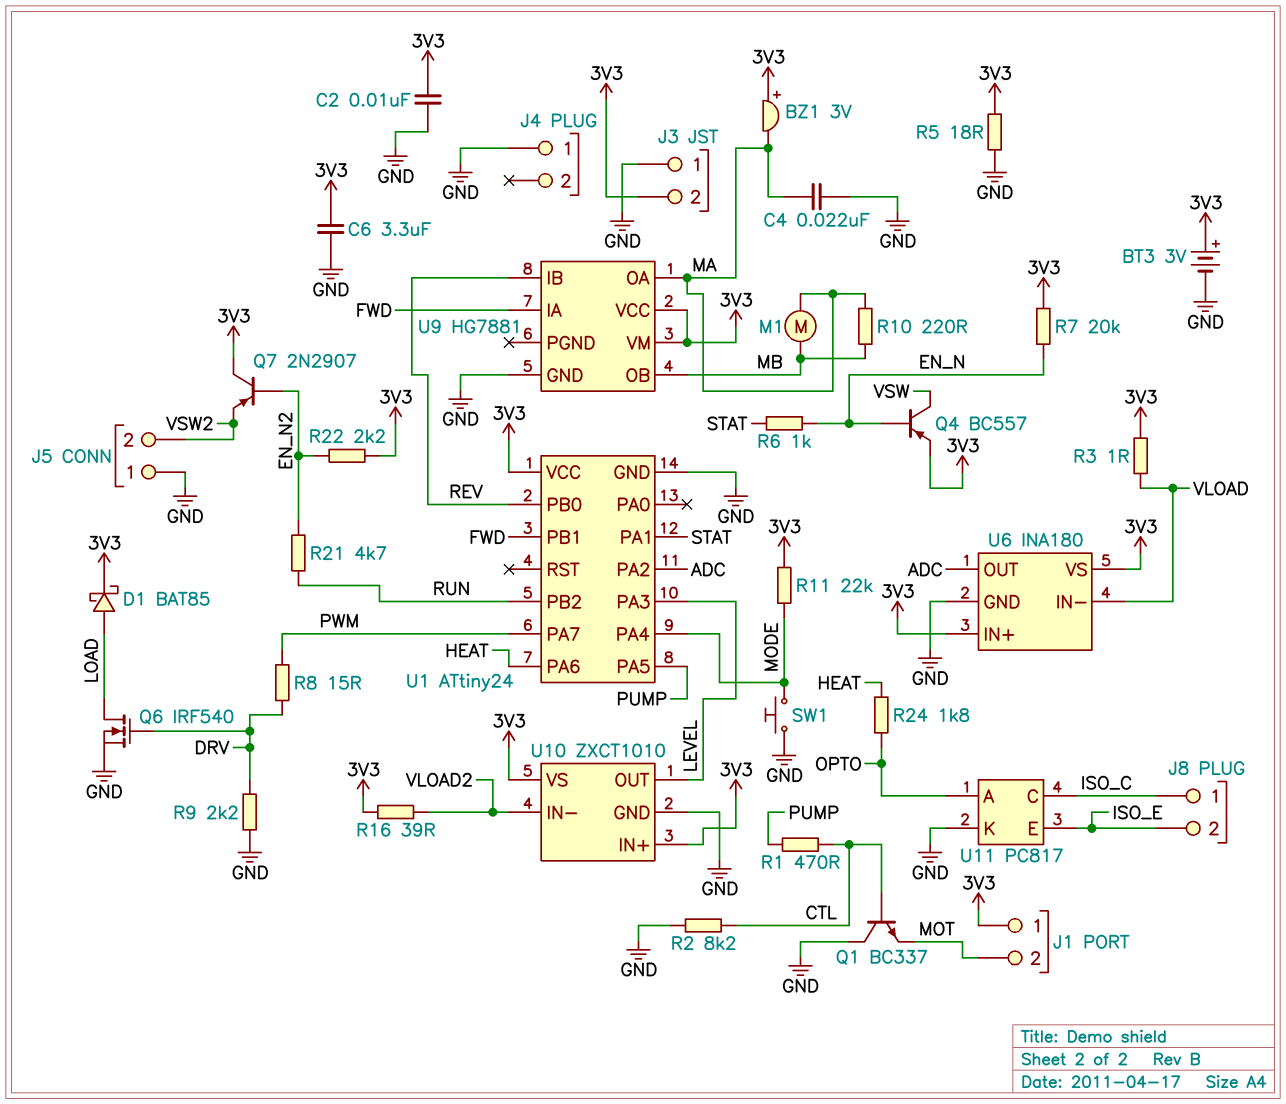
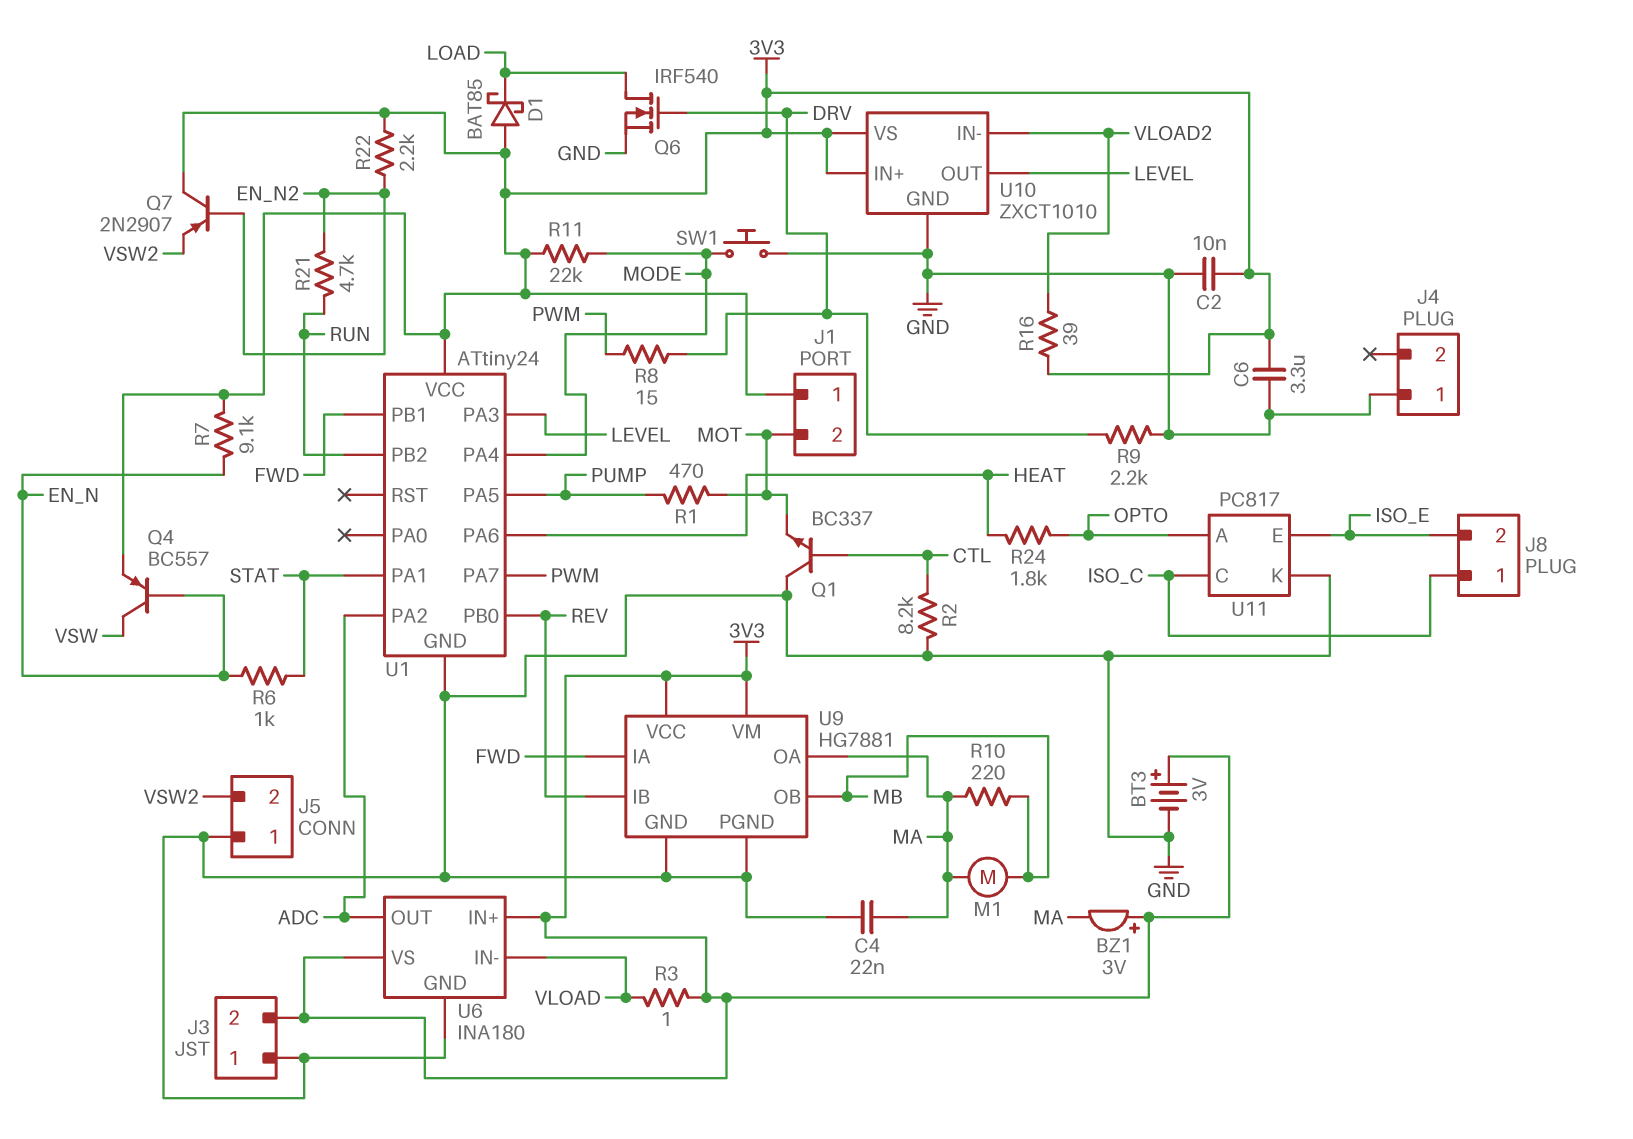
D1: schottky BAT85 (A LOAD, K 3V3) -> schottky BAT85 (A 3V3, K LOAD)
R1: 470 (CTL, PUMP) -> 470 (MOT, PUMP)
R5: 18 (3V3, GND) -> none
R7: 20k (3V3, EN_N) -> 9.1k (3V3, EN_N)
U9 pin PGND: none -> GND

